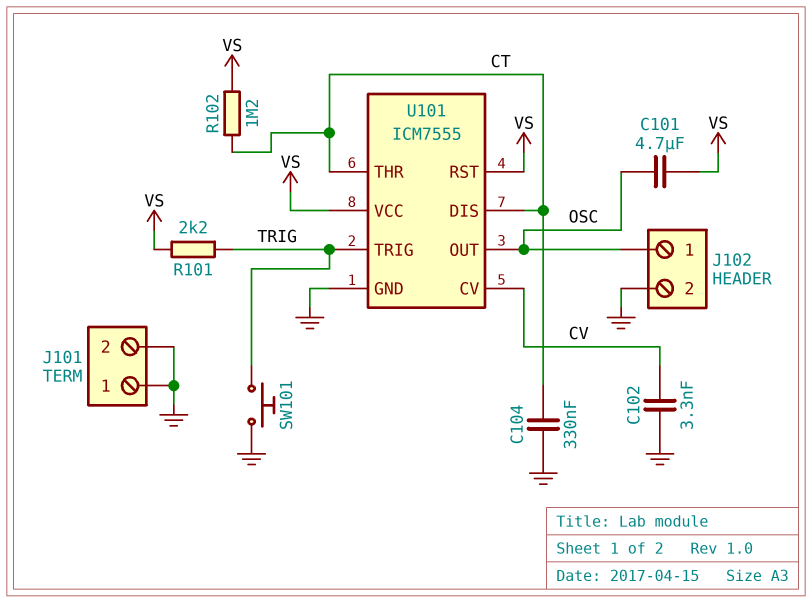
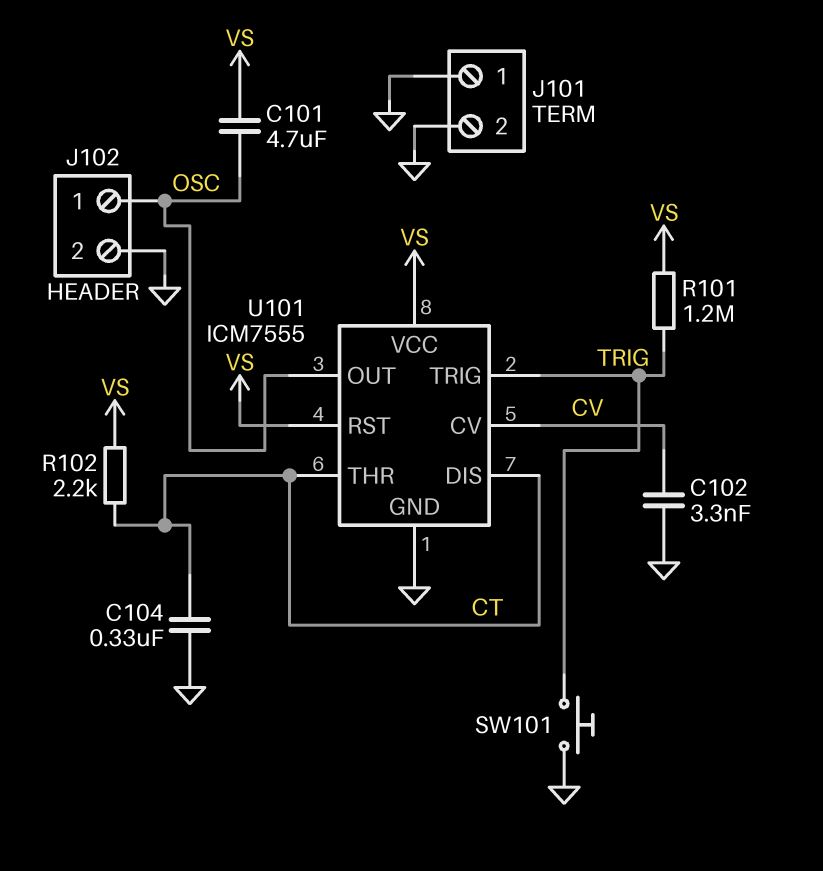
R101: 2.2k (TRIG, VS) -> 1.2M (TRIG, VS)
R102: 1.2M (CT, VS) -> 2.2k (CT, VS)

